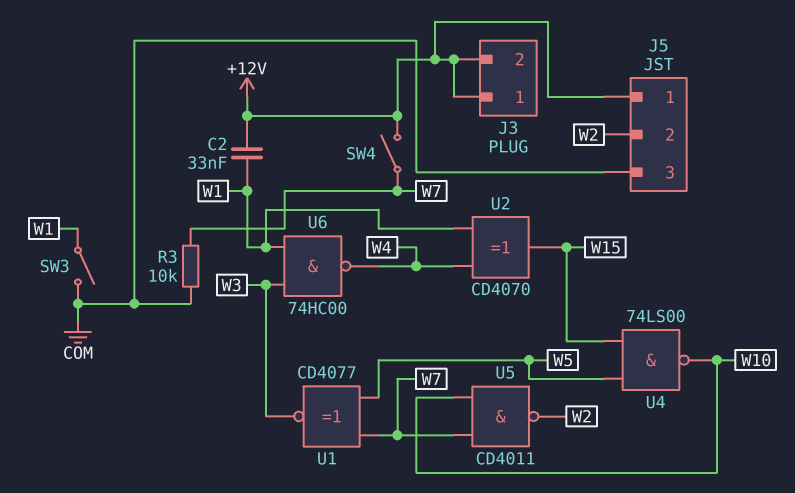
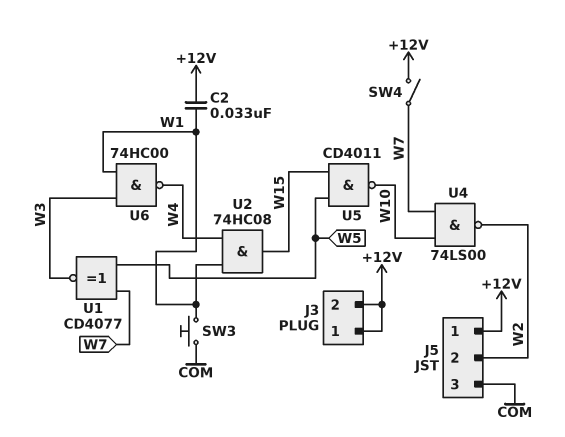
R3: 10k (COM, W7) -> none
SW3: switch (COM, W1) -> button (COM, W1)
U2: XOR CD4070 (in W1, in W4, out W15) -> AND 74HC08 (in W1, in W4, out W15)
U4: NAND 74LS00 (in W5, in W15, out W10) -> NAND 74LS00 (in W7, in W10, out W2)
U5: NAND CD4011 (in W7, in W10, out W2) -> NAND CD4011 (in W5, in W15, out W10)

